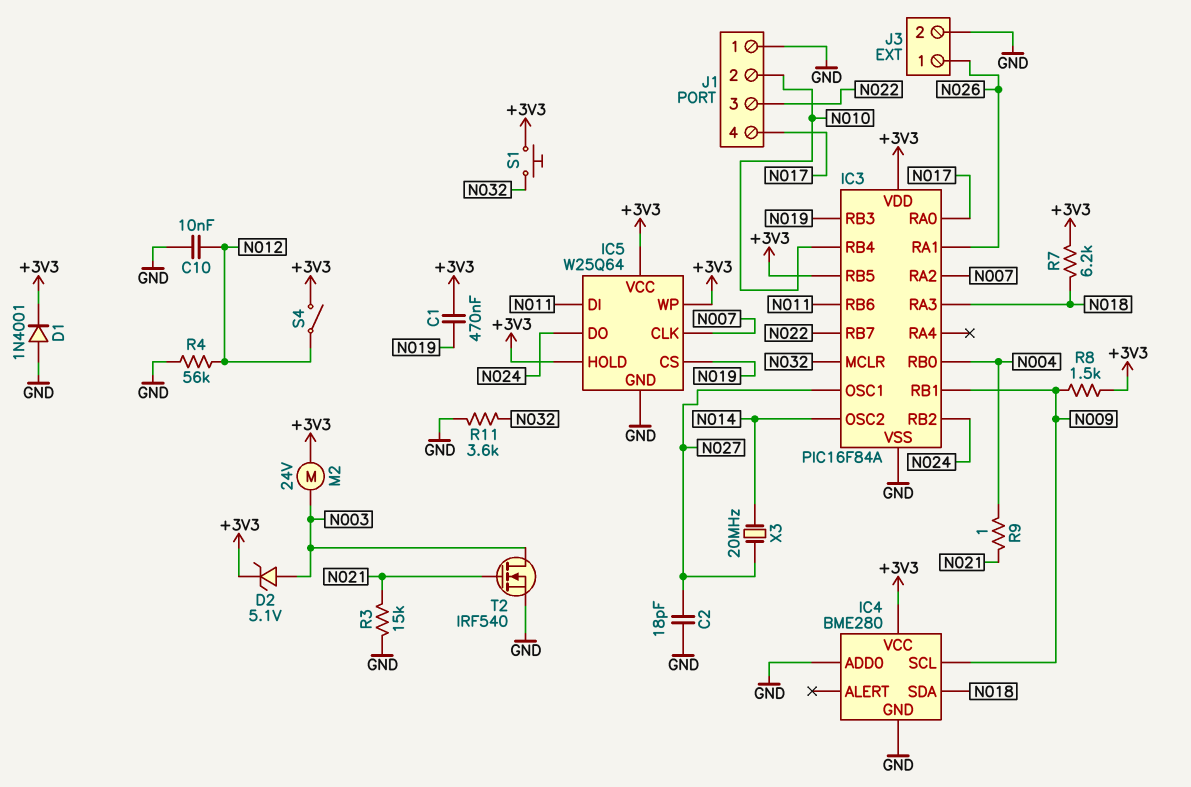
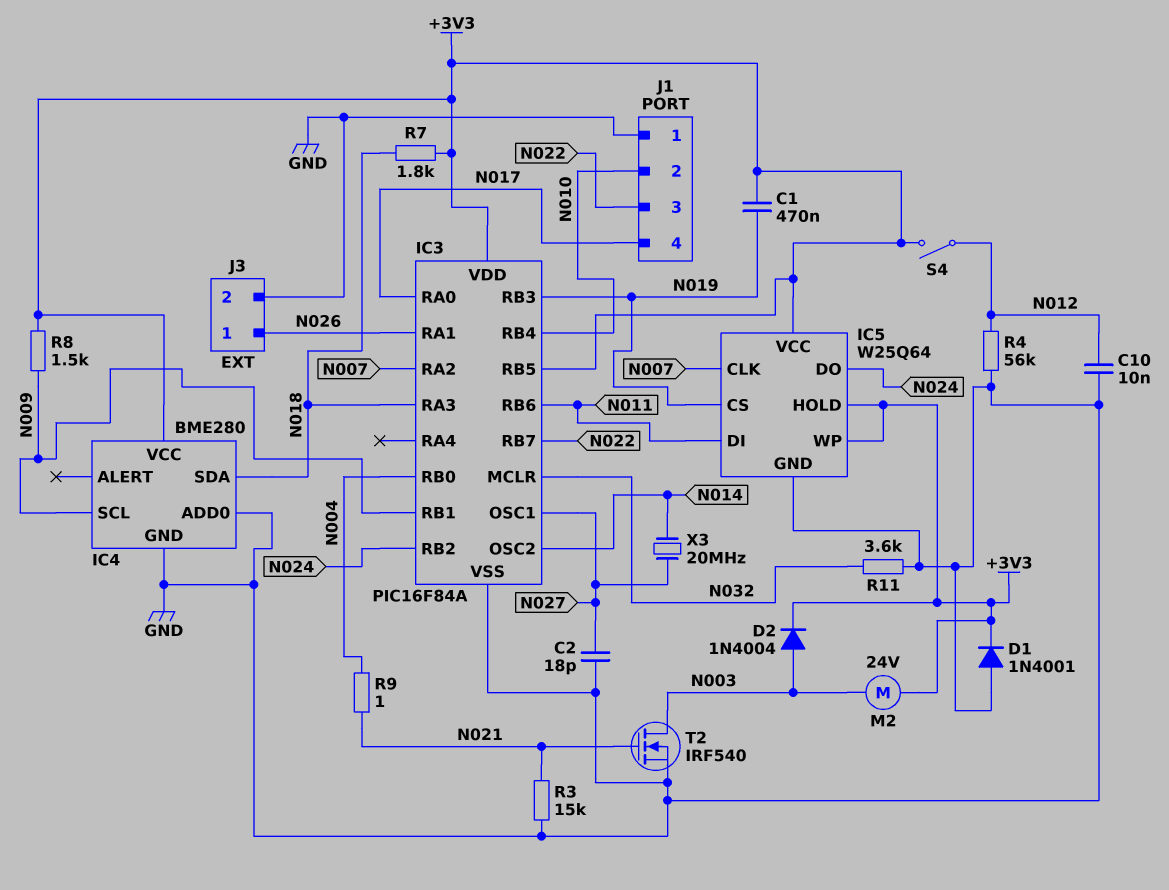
D2: zener 5.1V (A N003, K +3V3) -> diode 1N4004 (A N003, K +3V3)
R7: 6.2k (+3V3, N018) -> 1.8k (+3V3, N018)
S1: button (+3V3, N032) -> none

